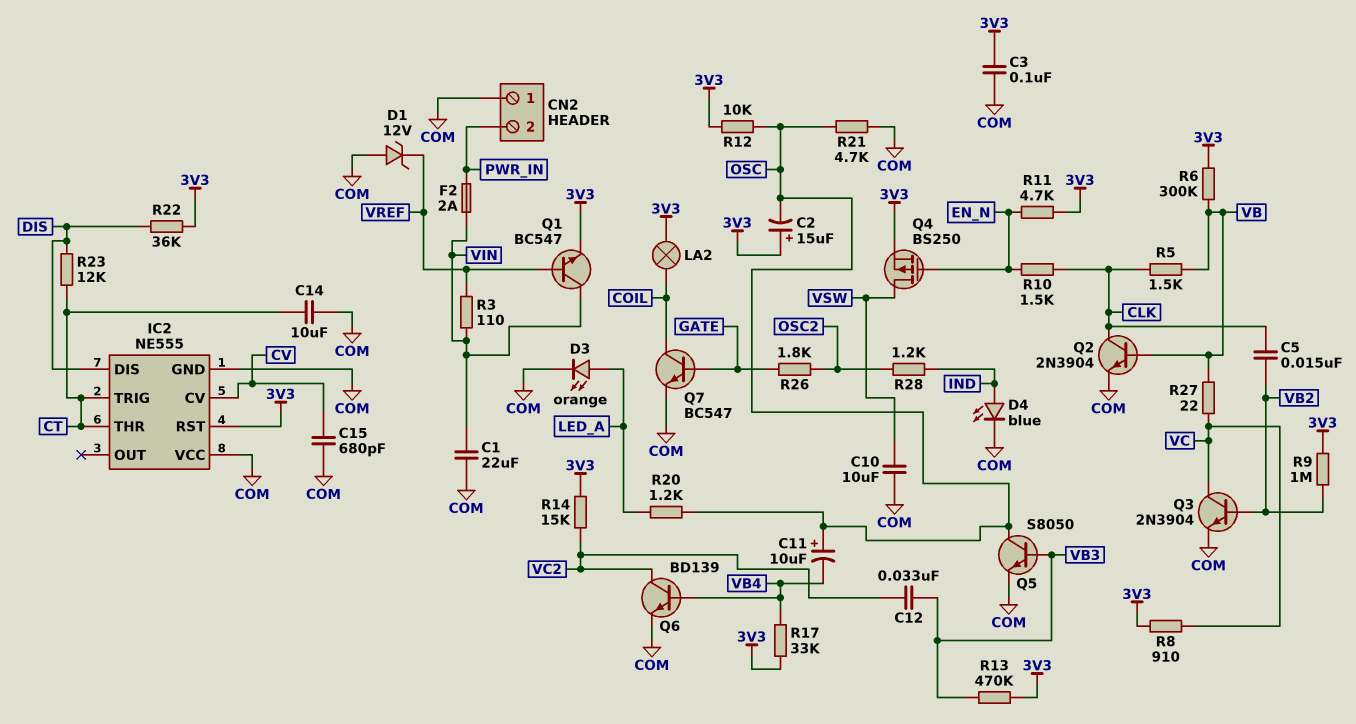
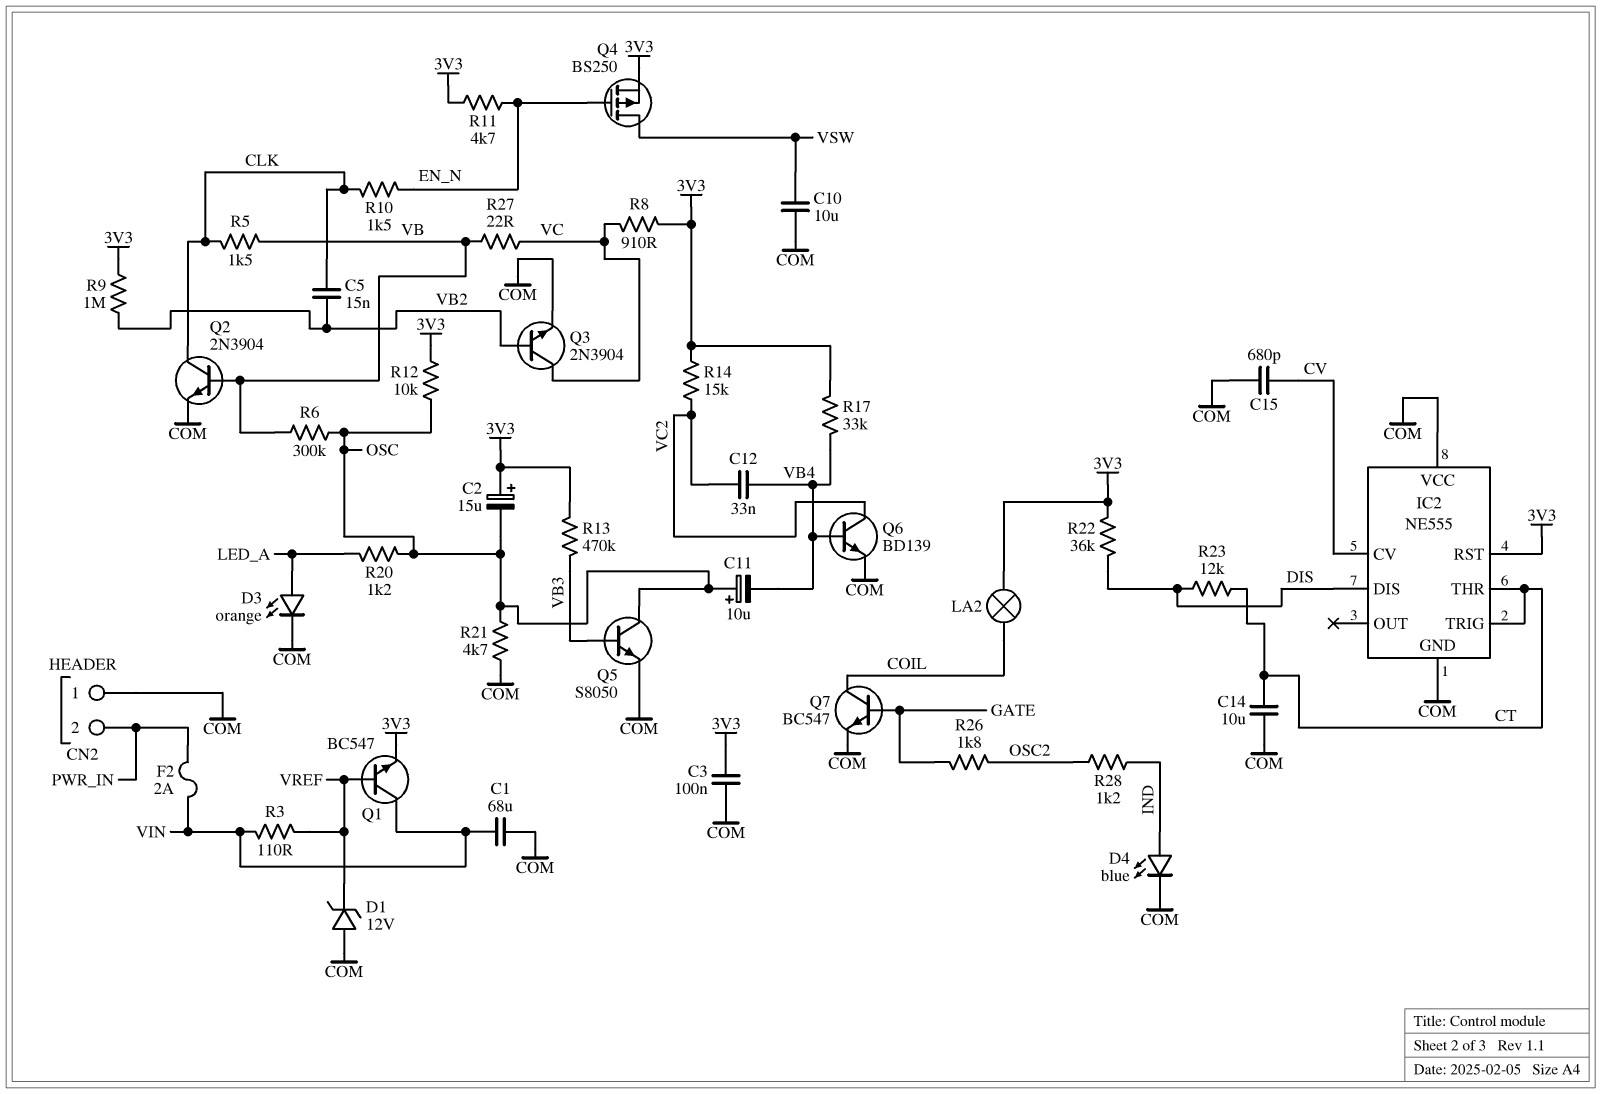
C1: 22uF (COM, VIN) -> 68uF (COM, VIN)
C12: 33nF (VB3, VC2) -> 33nF (VB4, VC2)
R6: 300k (3V3, VB) -> 300k (OSC, VB)

